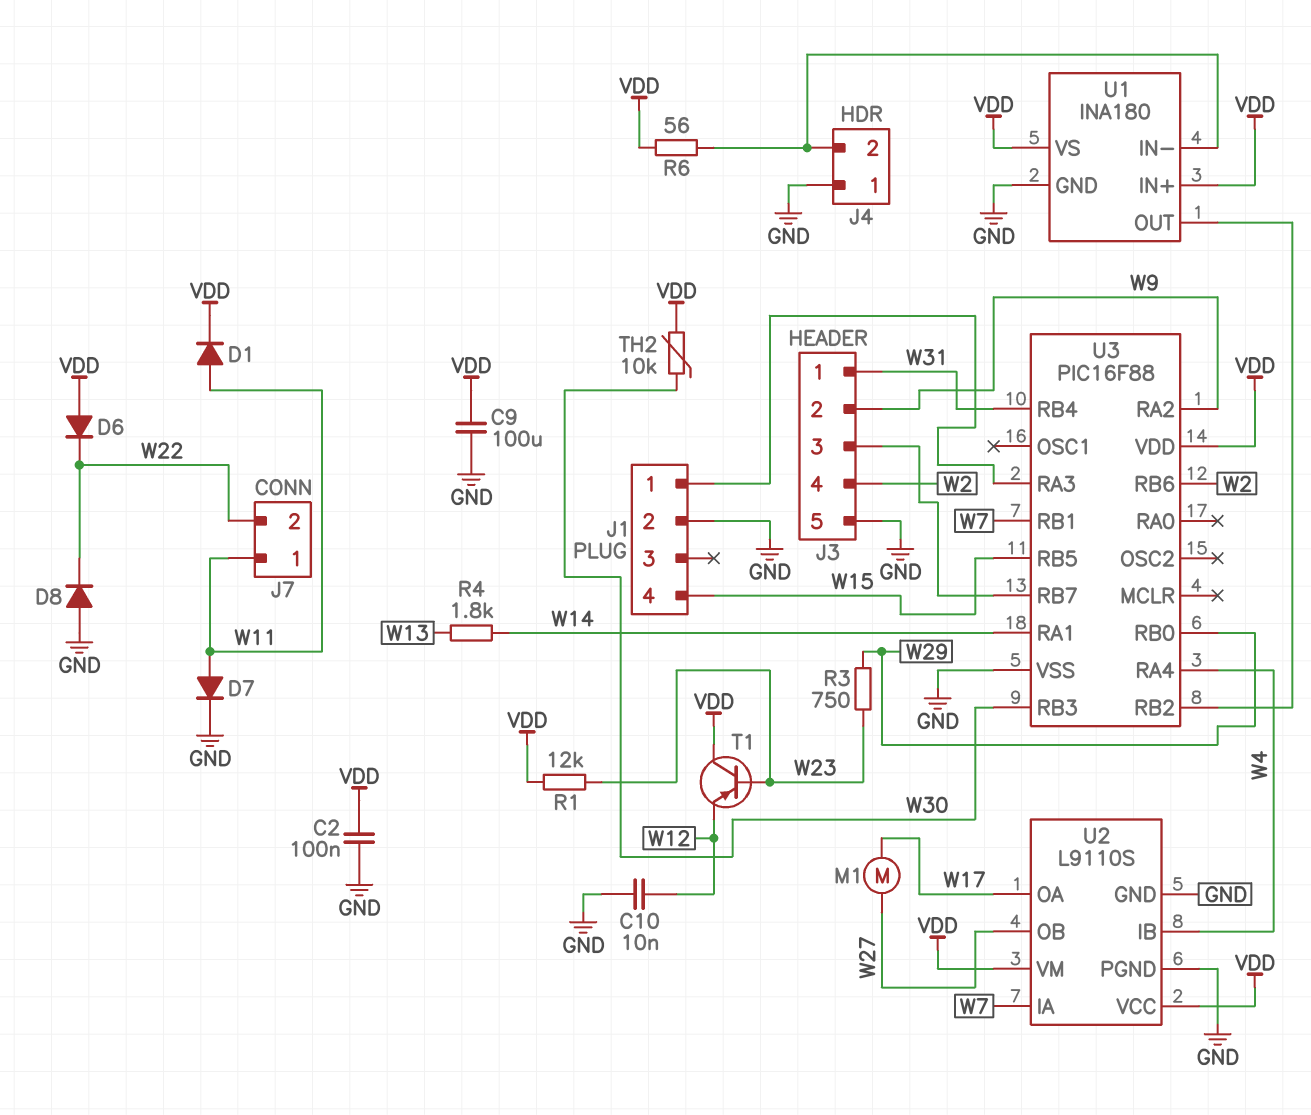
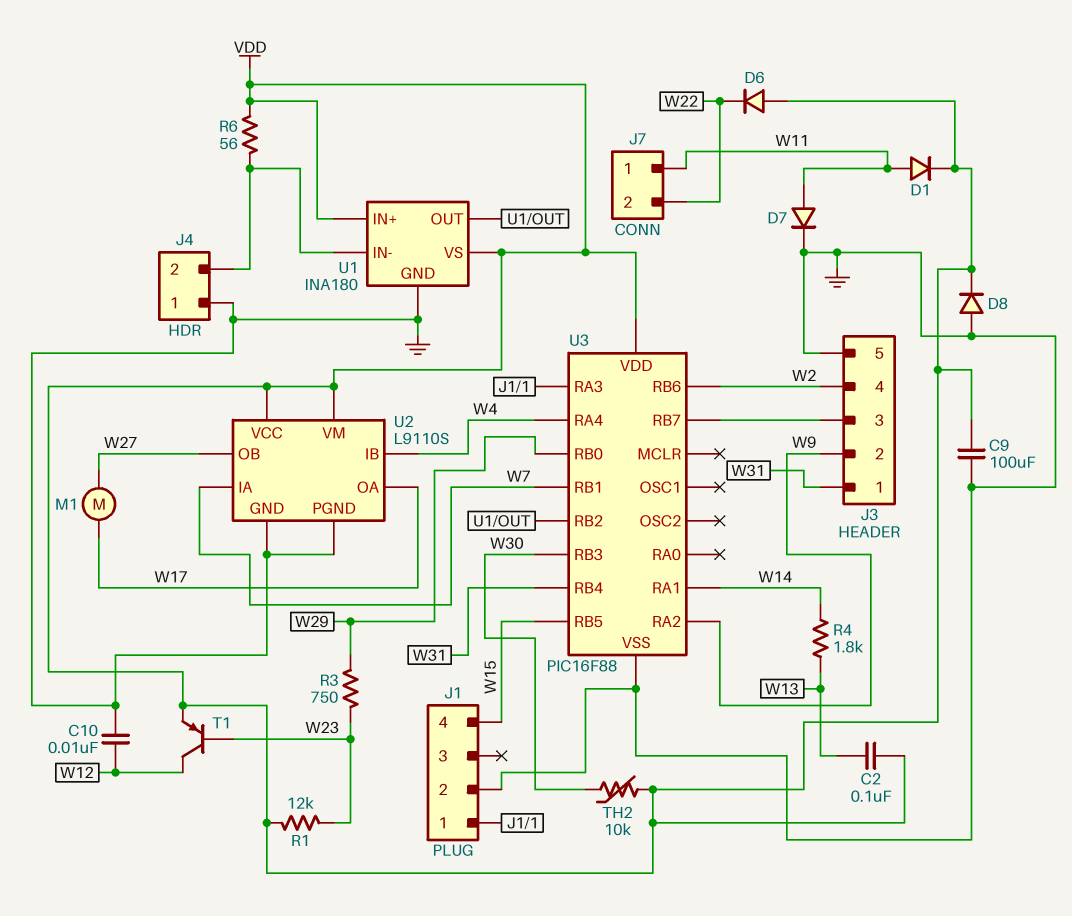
C2: 100nF (GND, VDD) -> 100nF (VDD, W13)
D8: diode (A GND, K W22) -> diode (A GND, K VDD)
T1: PNP (B W23, C VDD, E W12) -> PNP (B W23, C W12, E VDD)

